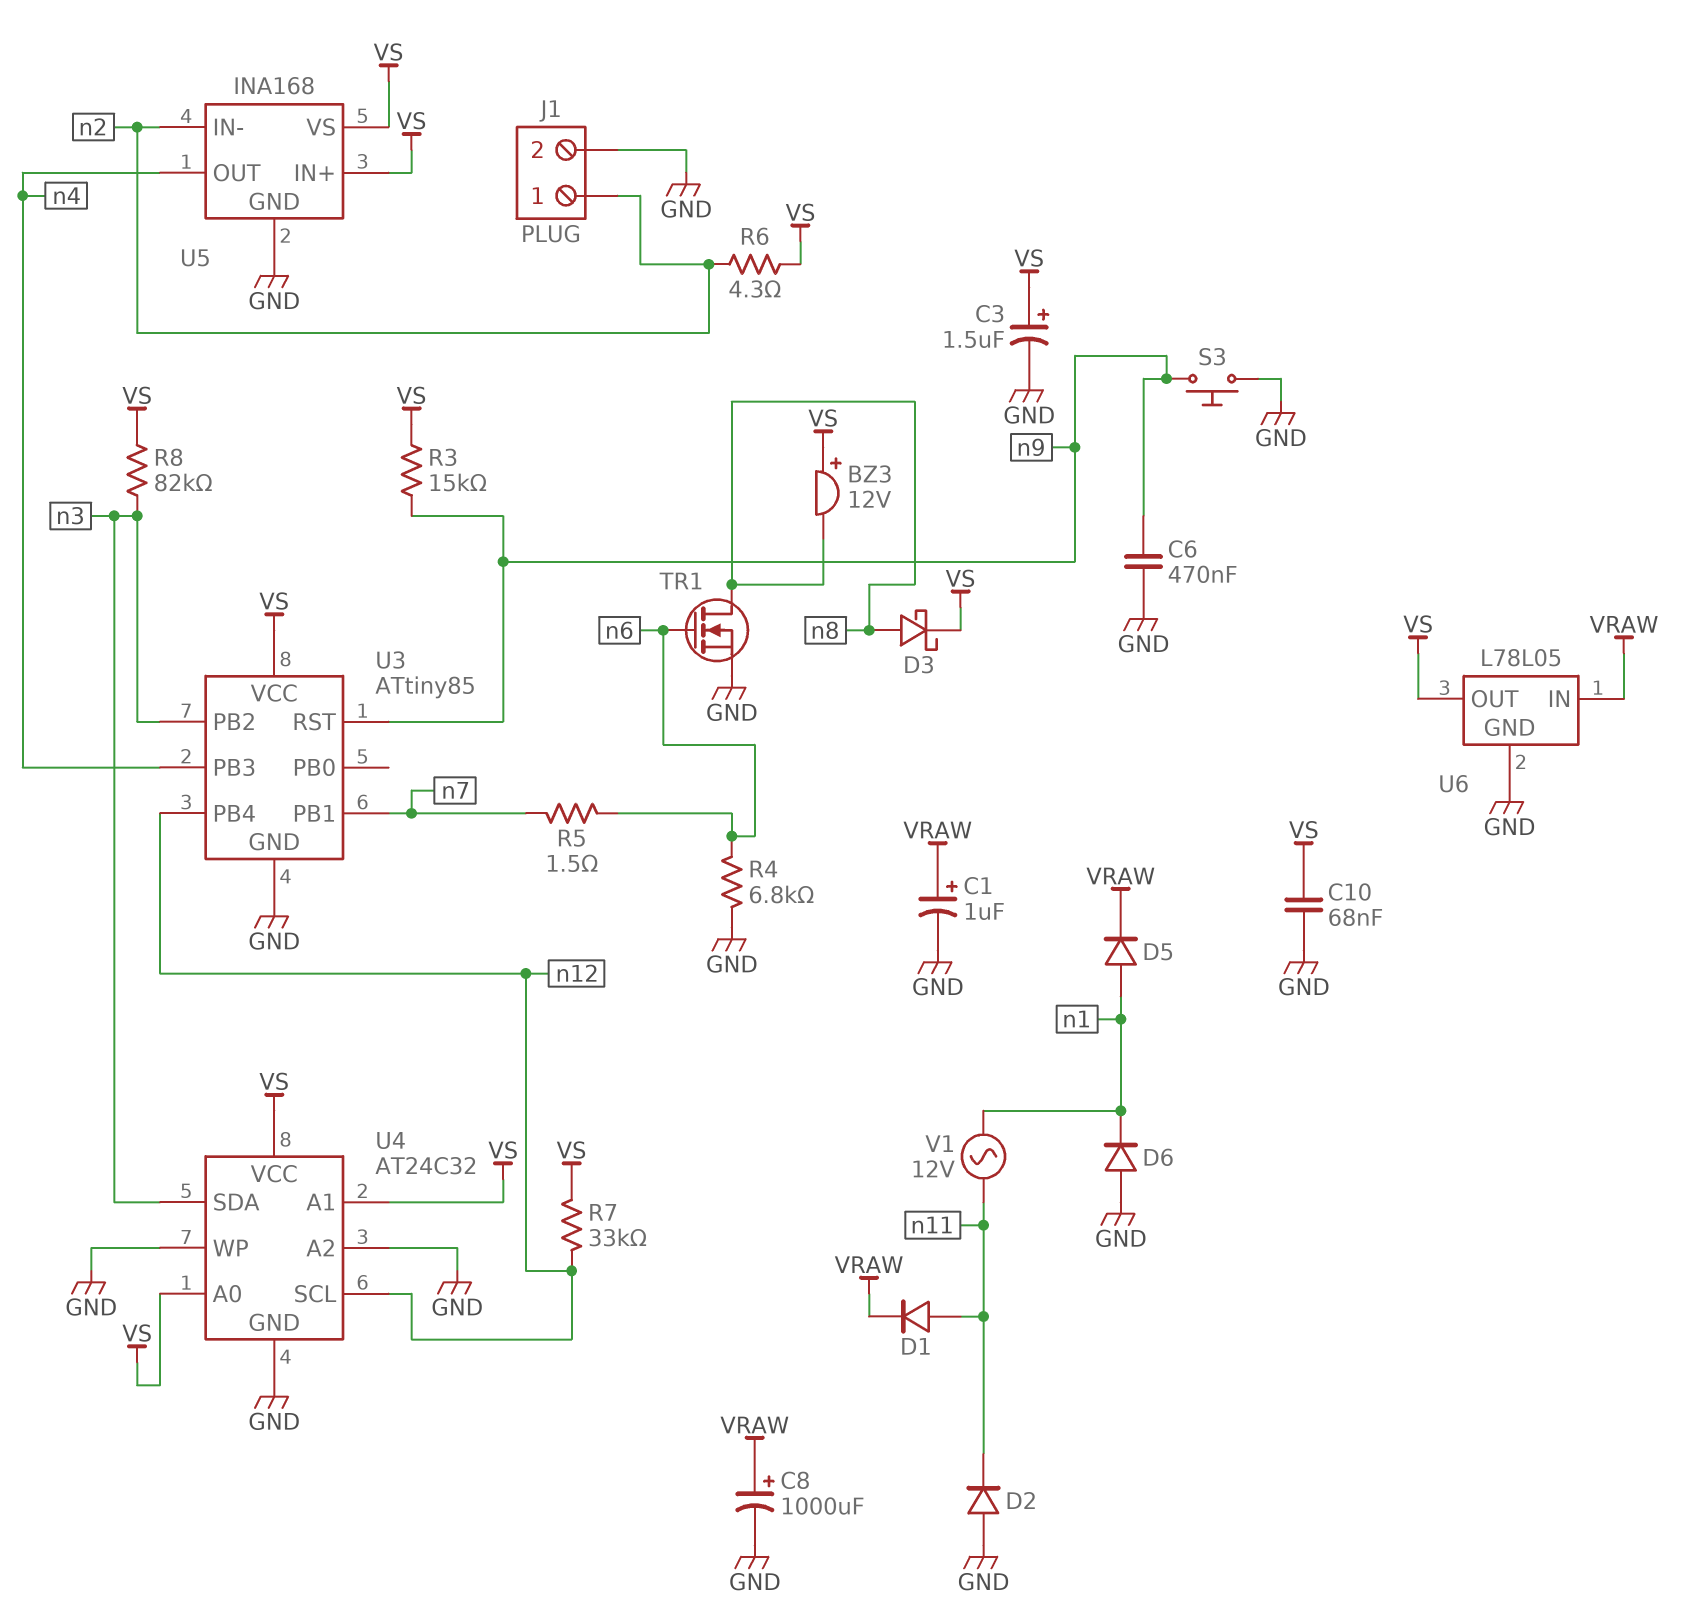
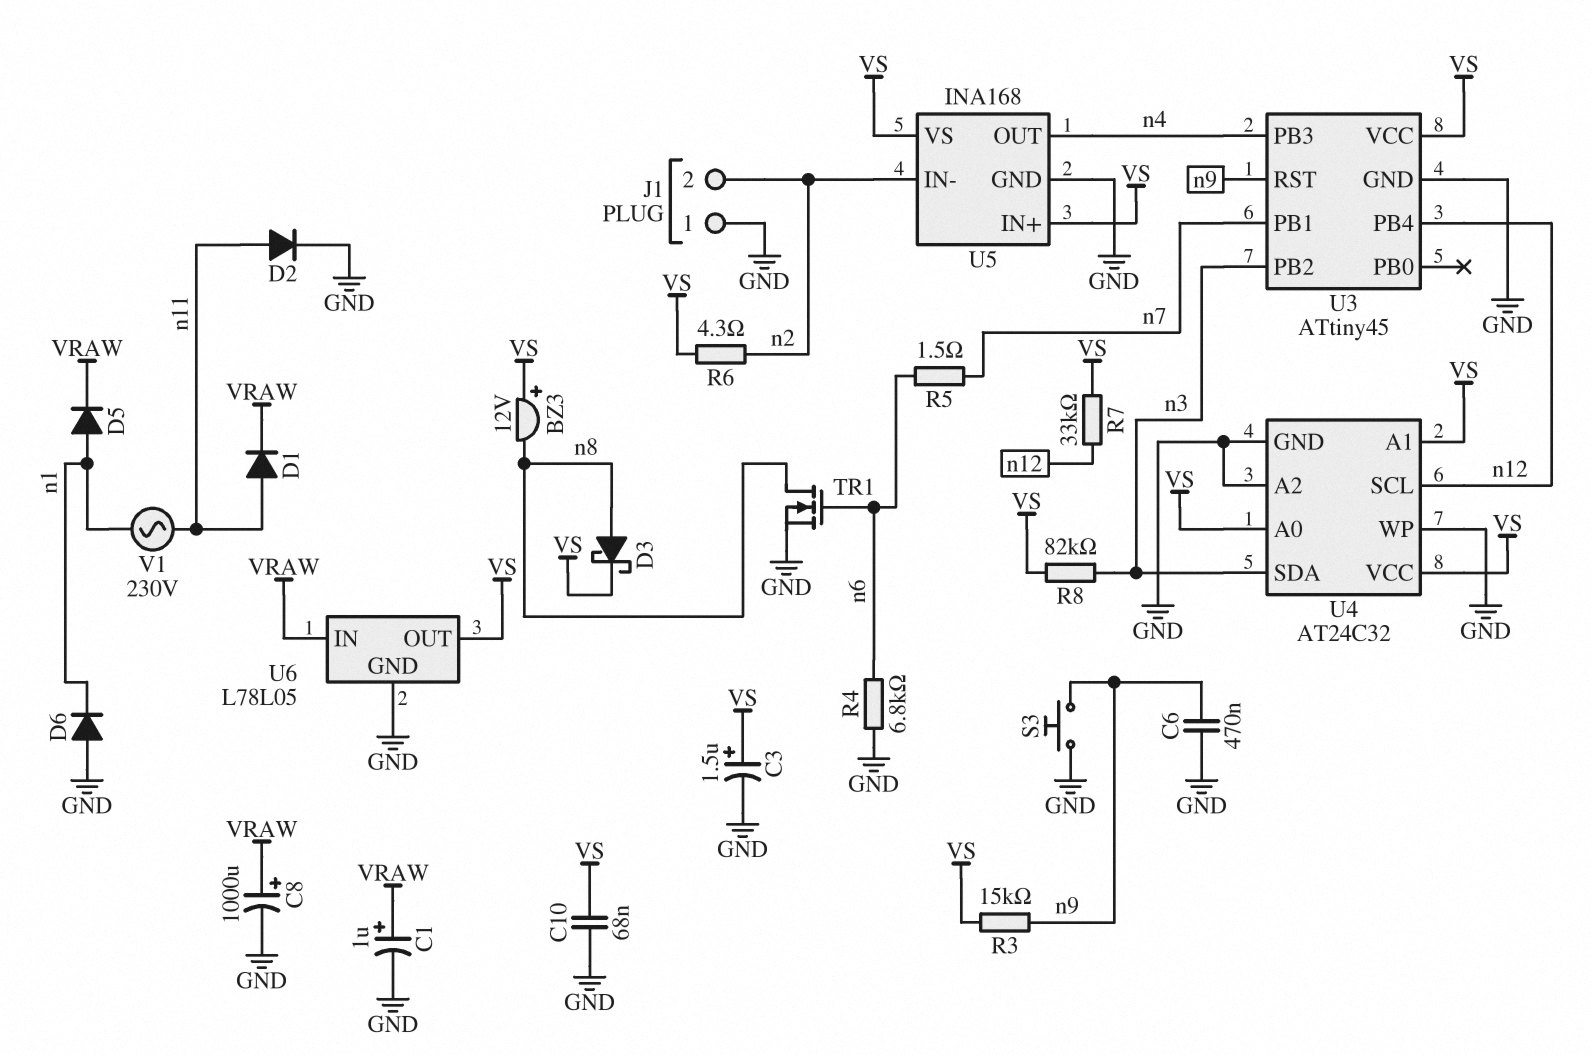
D2: diode (A GND, K n11) -> diode (A n11, K GND)
J1 pin 1: n2 -> GND
J1 pin 2: GND -> n2
U3: ATtiny85 -> ATtiny45
V1: AC 12V (n1, n11) -> AC 230V (n1, n11)

